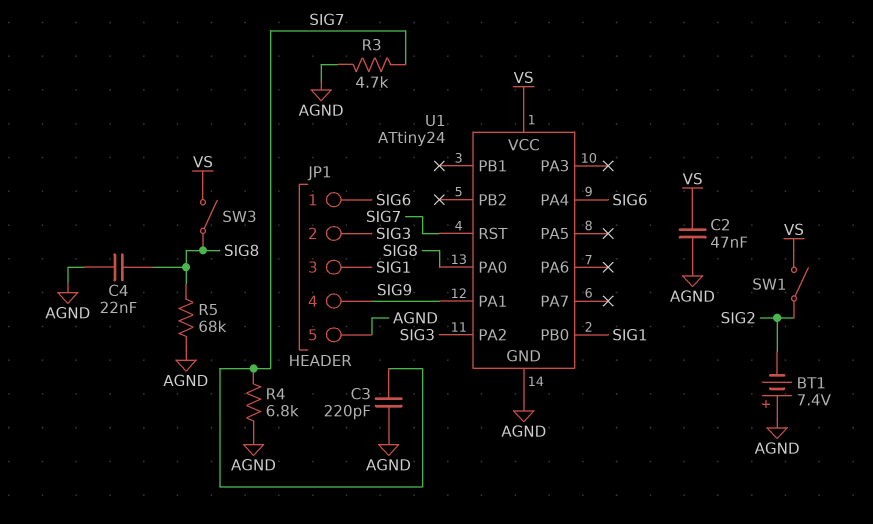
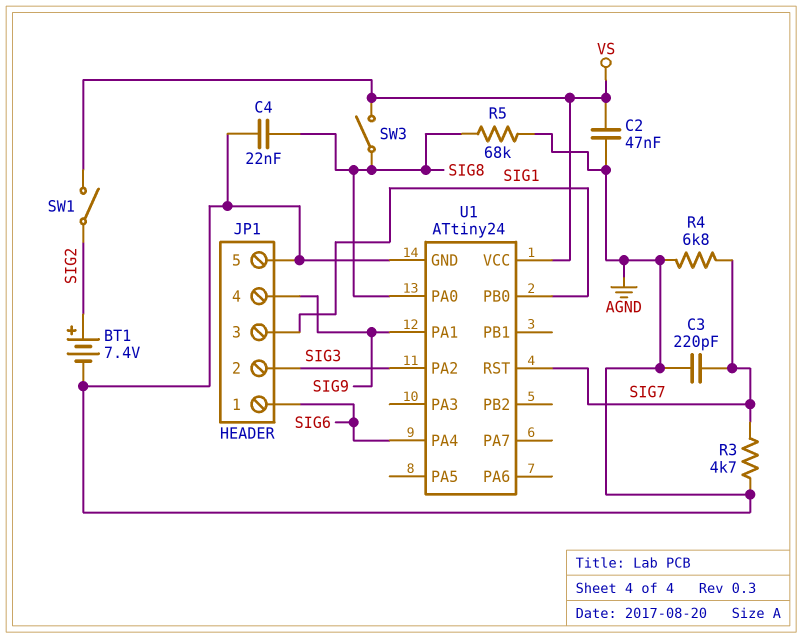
BT1: 7.4V (plus AGND, minus SIG2) -> 7.4V (plus SIG2, minus AGND)

